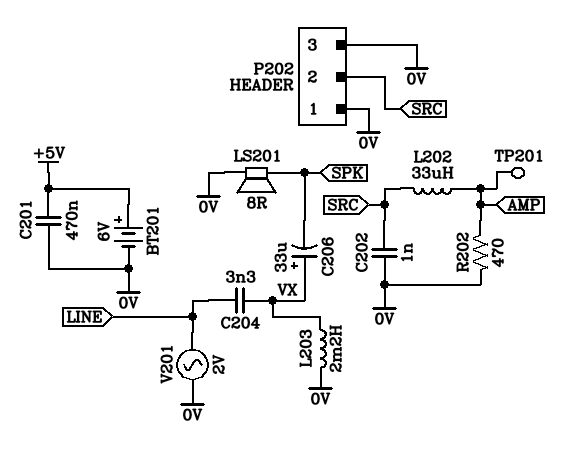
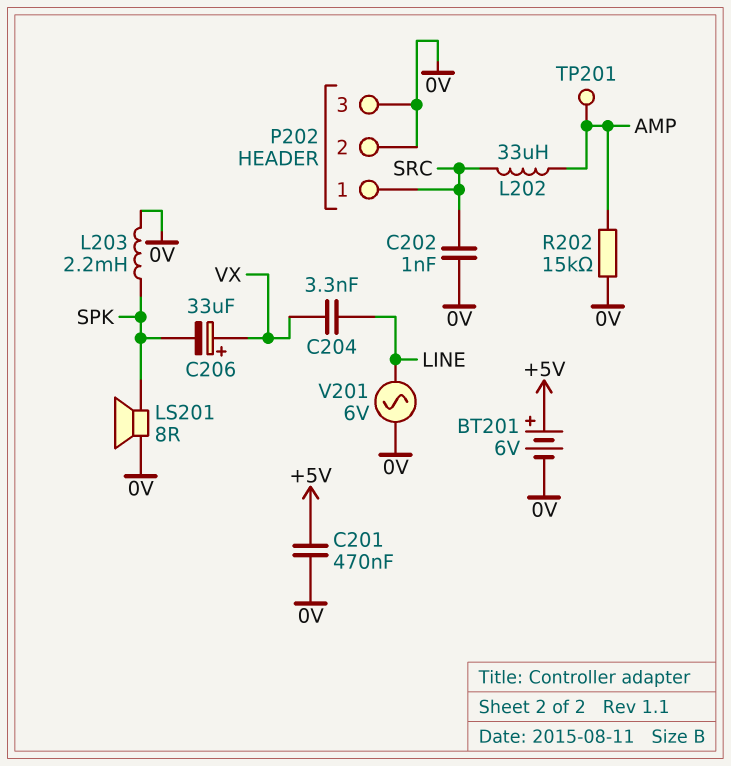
L203: 2.2mH (0V, VX) -> 2.2mH (0V, SPK)
P202 pin 1: 0V -> SRC
P202 pin 2: SRC -> 0V
R202: 470 (0V, AMP) -> 15k (0V, AMP)
V201: AC 2V (0V, LINE) -> AC 6V (0V, LINE)

